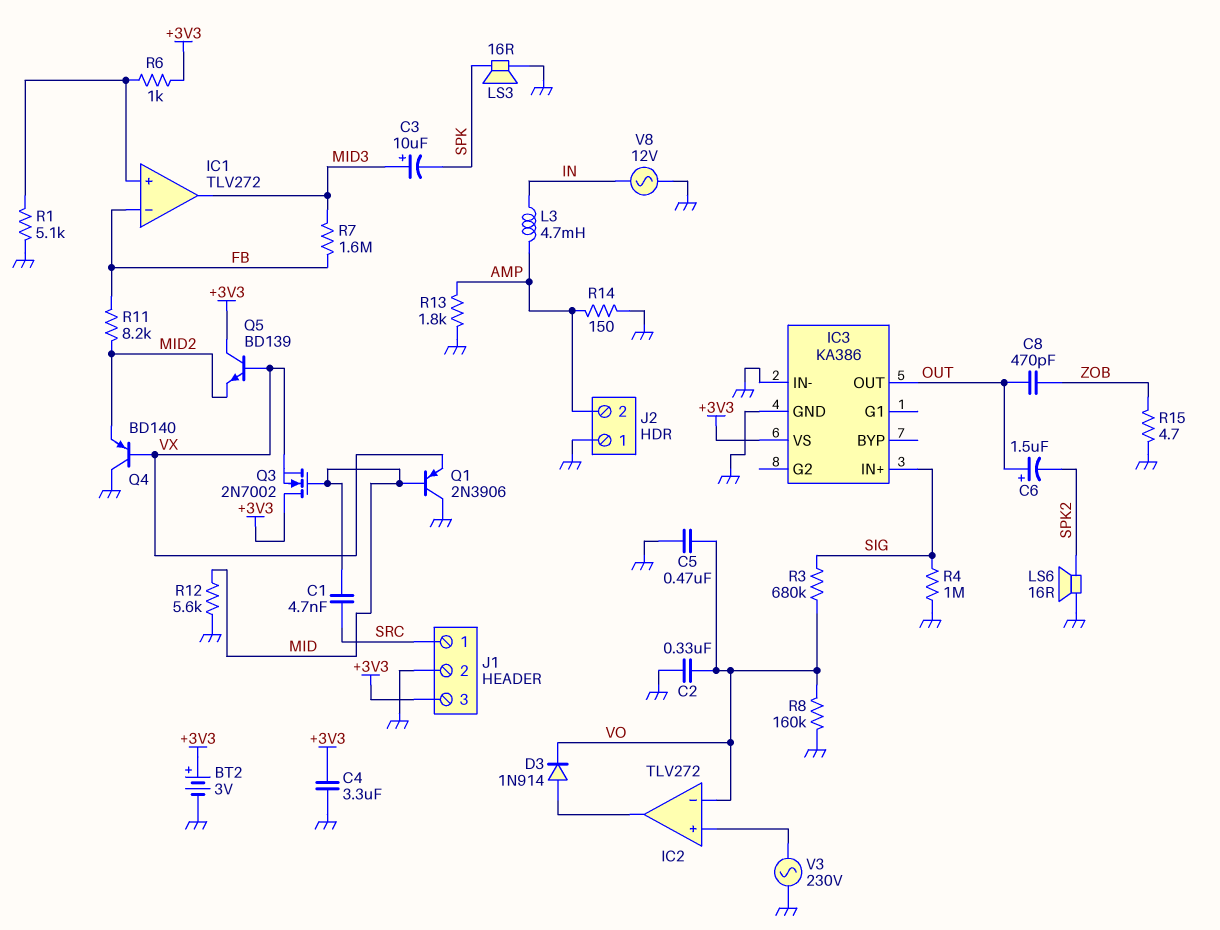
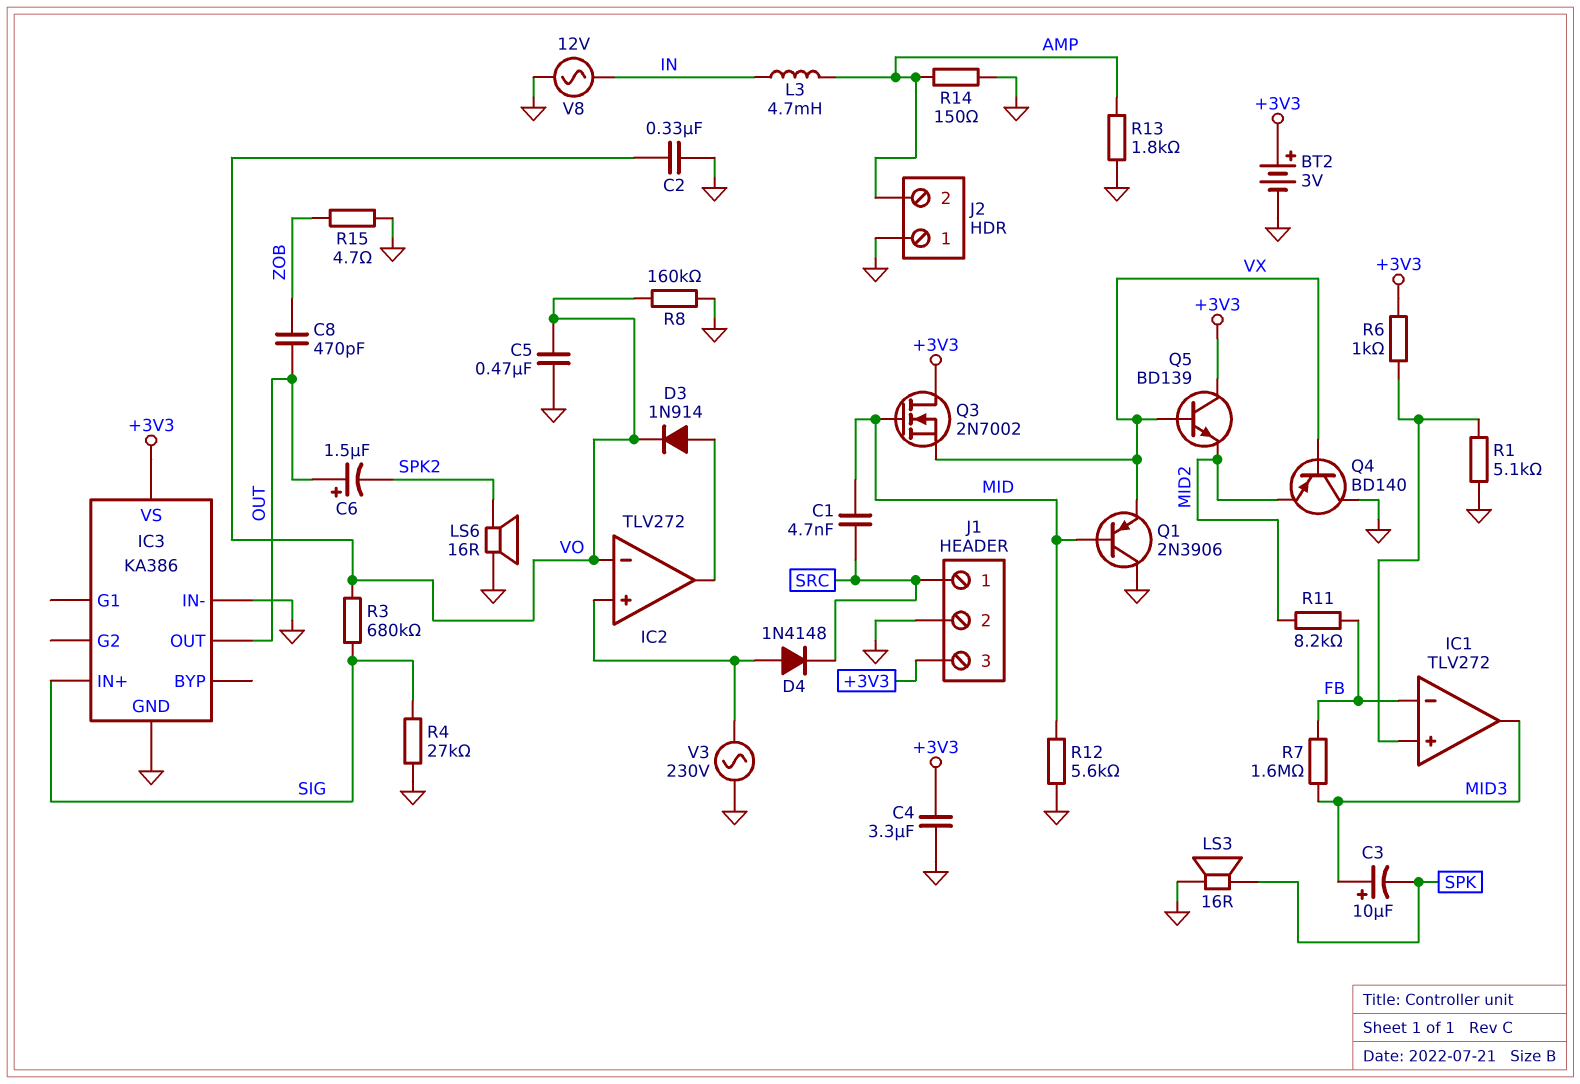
D4: none -> diode 1N4148 (A IC2/in+, K SRC)
R4: 1M (GND, SIG) -> 27k (GND, SIG)

